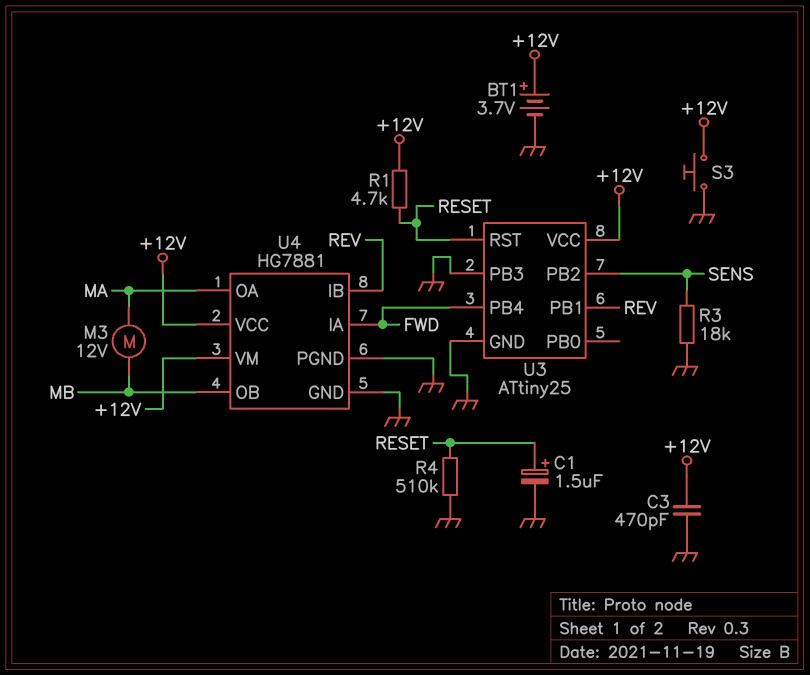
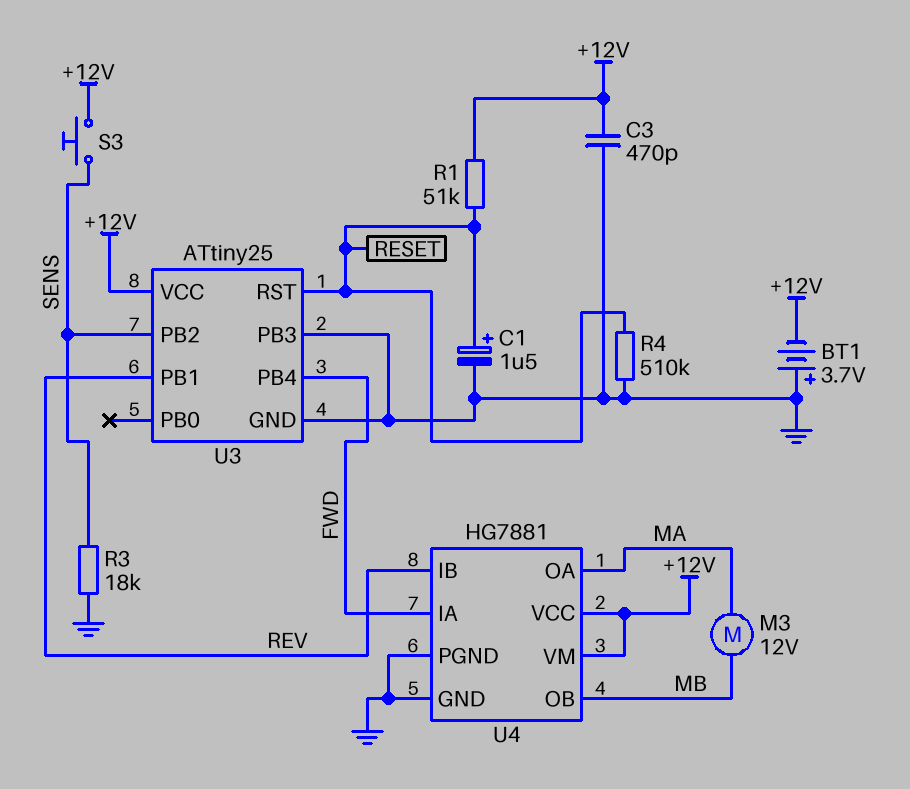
BT1: 3.7V (plus +12V, minus GND) -> 3.7V (plus GND, minus +12V)
R1: 4.7k (+12V, RESET) -> 51k (+12V, RESET)
S3: button (+12V, GND) -> button (+12V, SENS)

